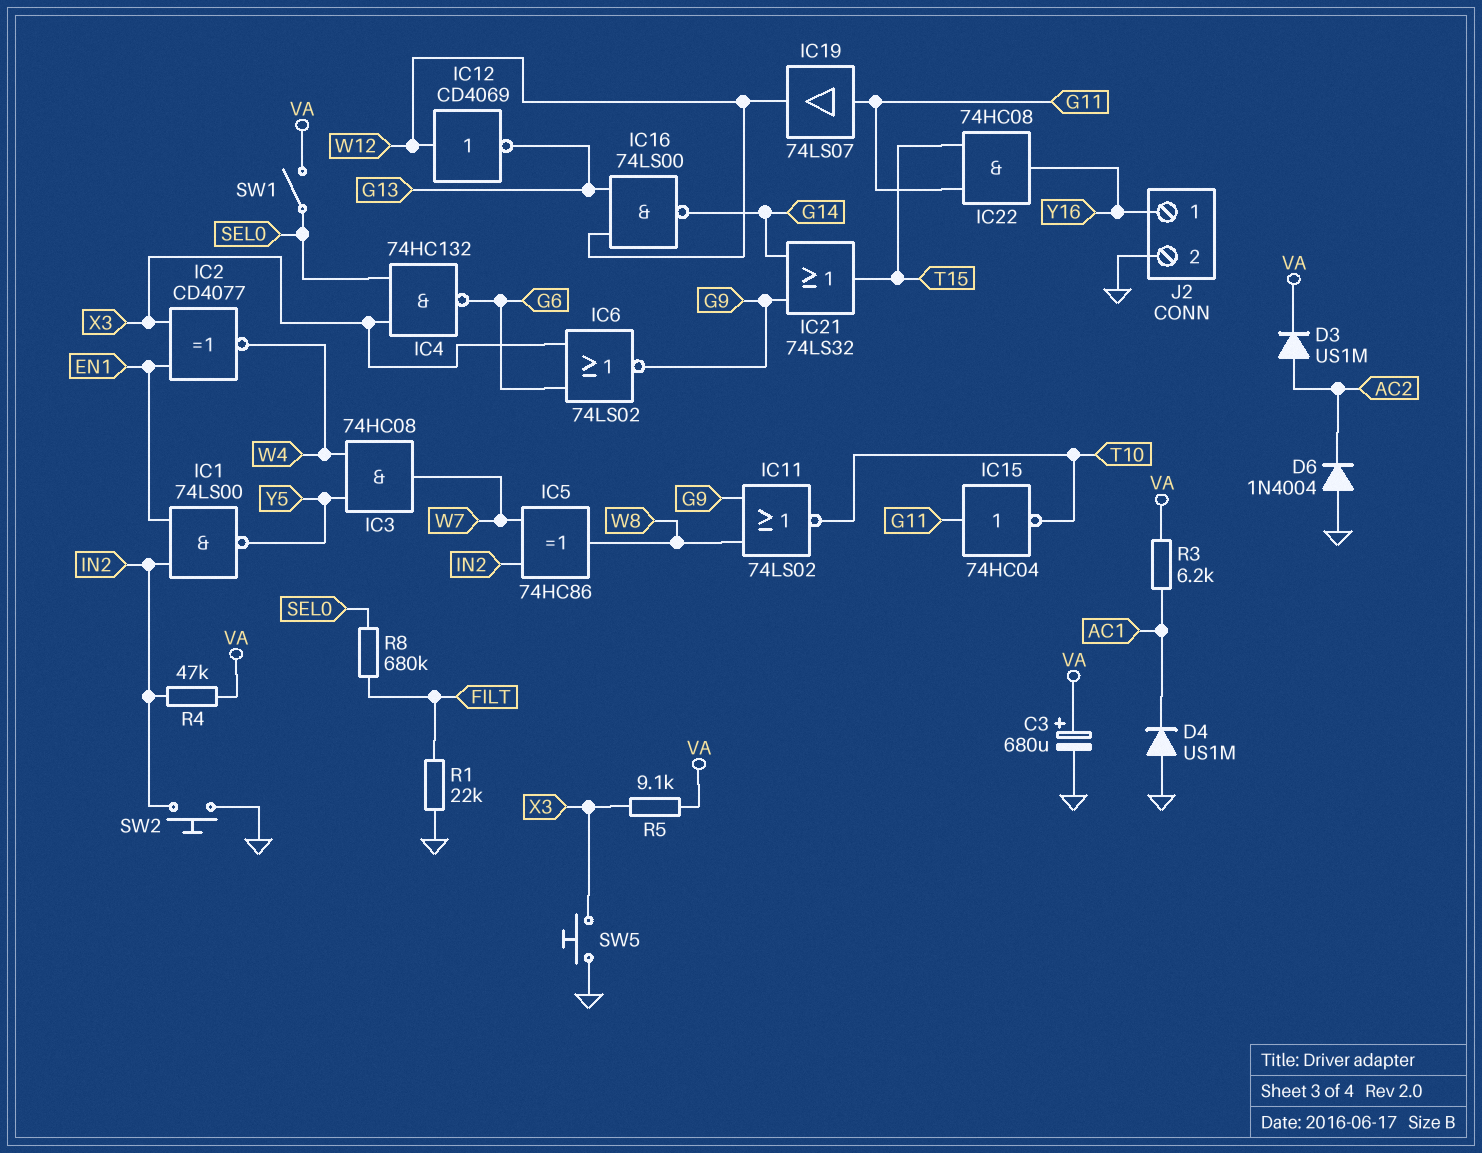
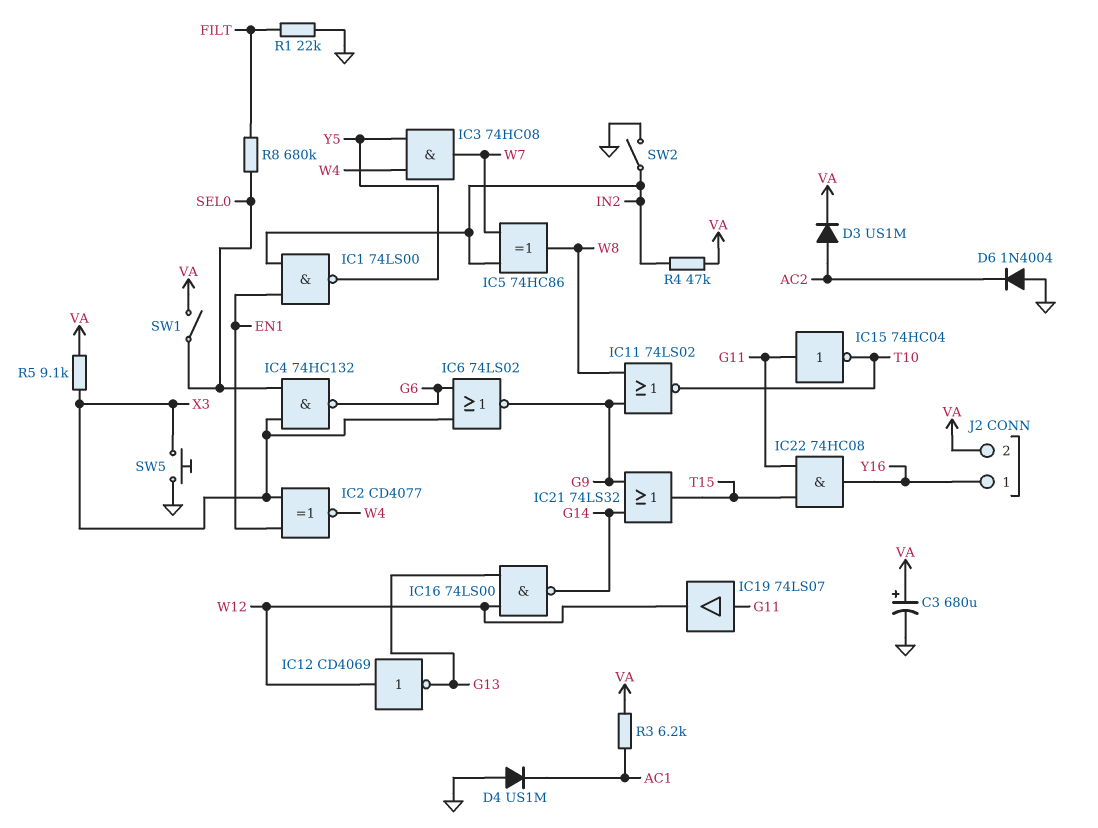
J2 pin 2: GND -> VA
SW2: button (GND, IN2) -> switch (GND, IN2)

